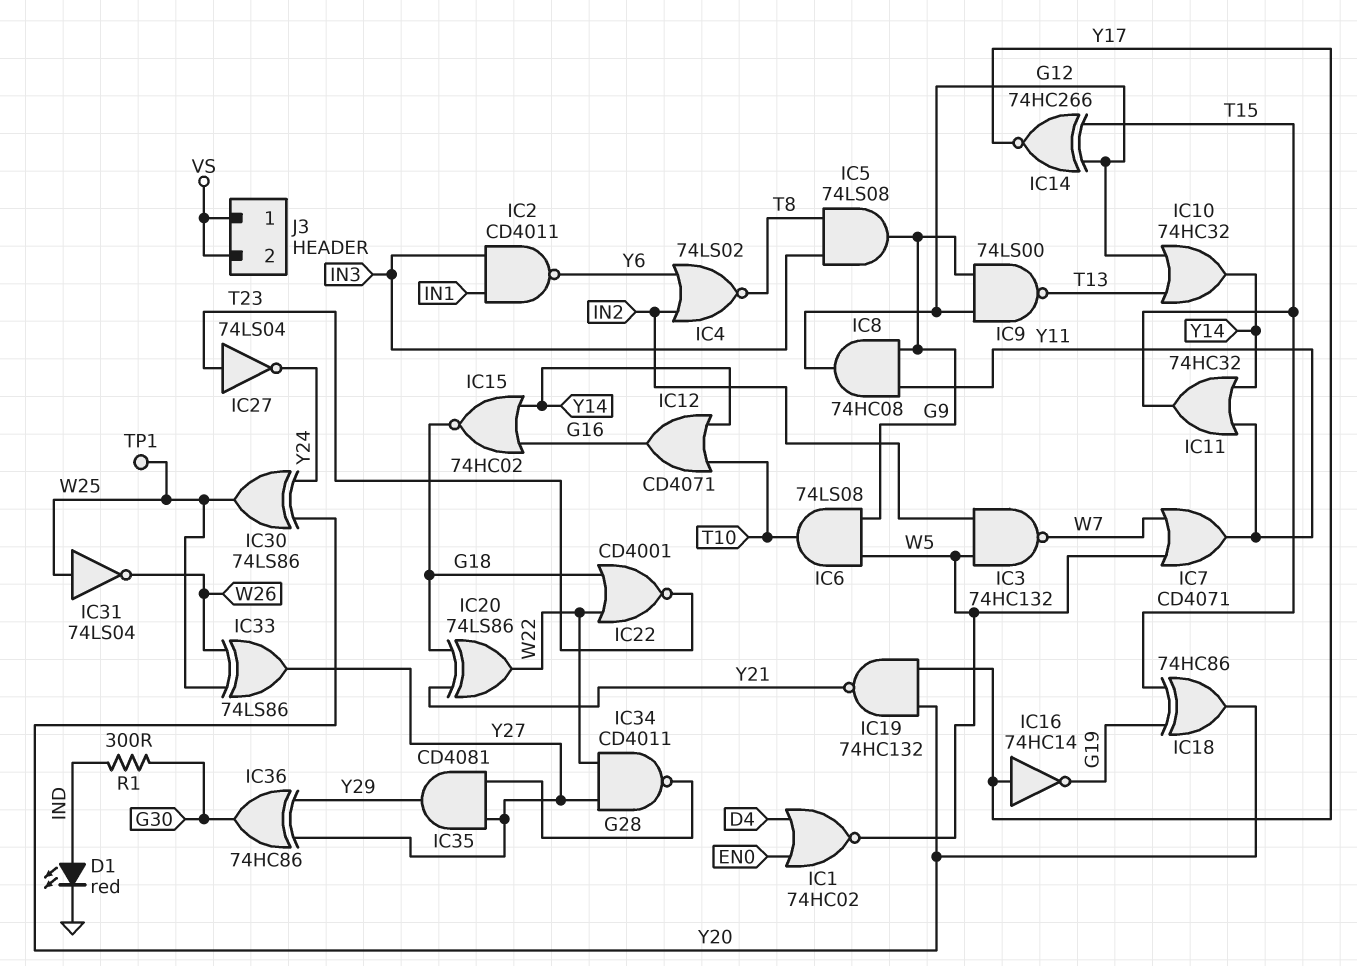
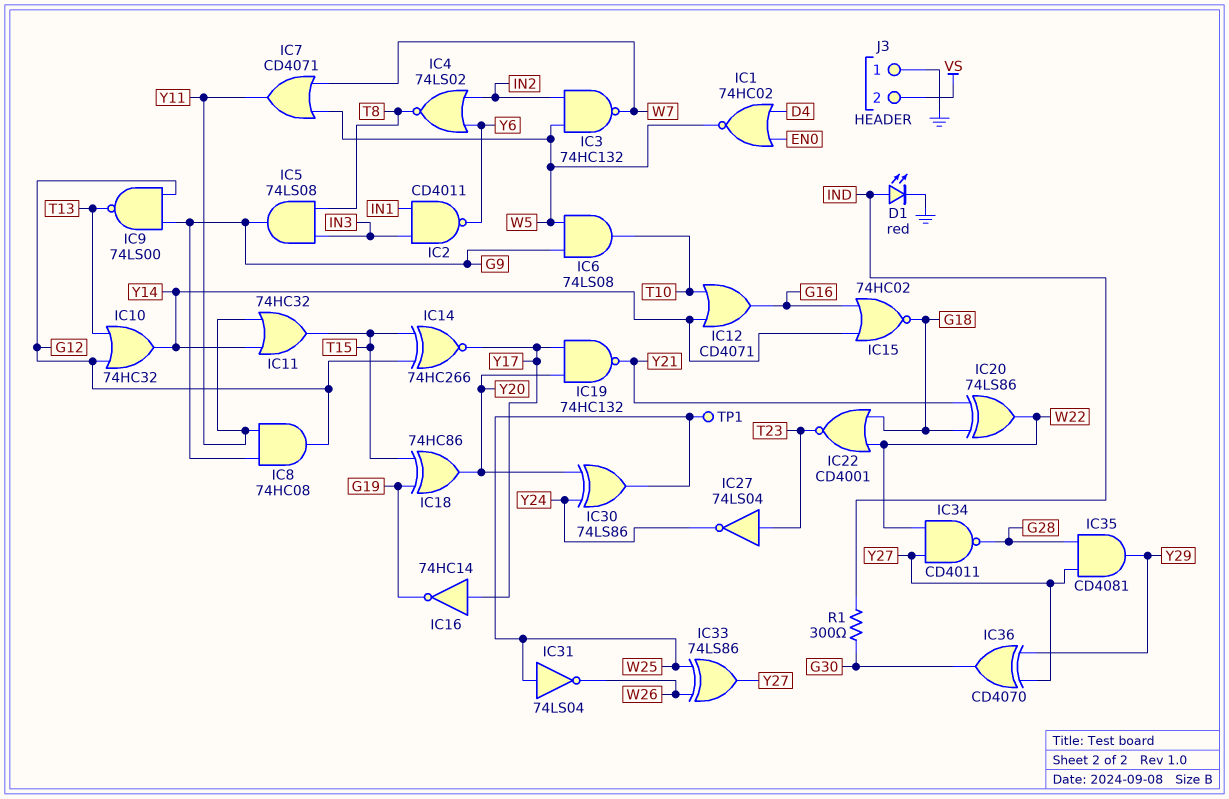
IC36: XOR 74HC86 (in Y27, in Y29, out G30) -> XOR CD4070 (in Y27, in Y29, out G30)
J3 pin 1: VS -> GND

